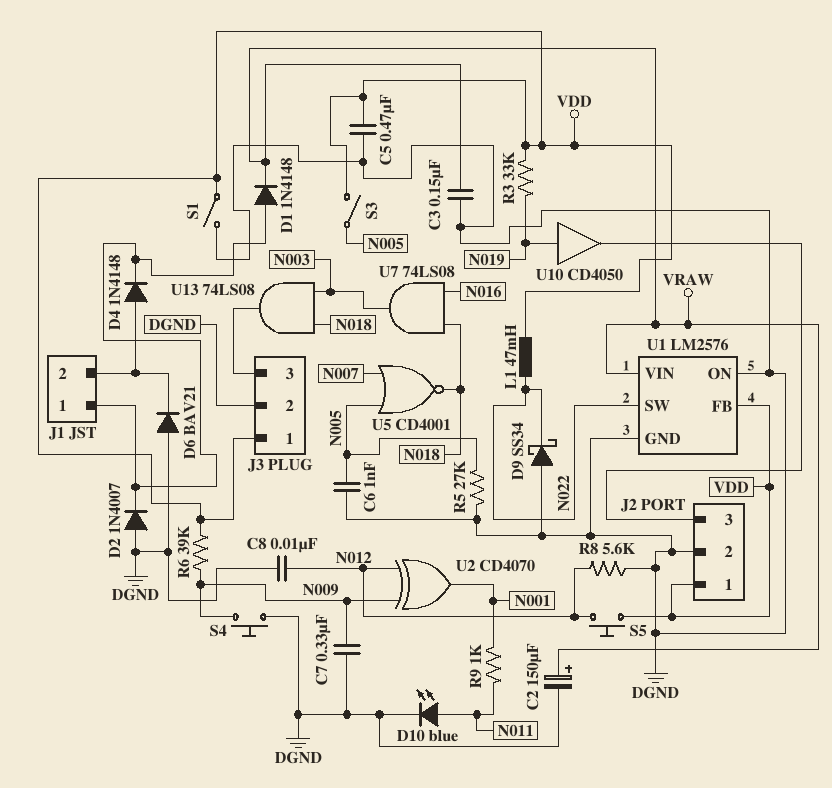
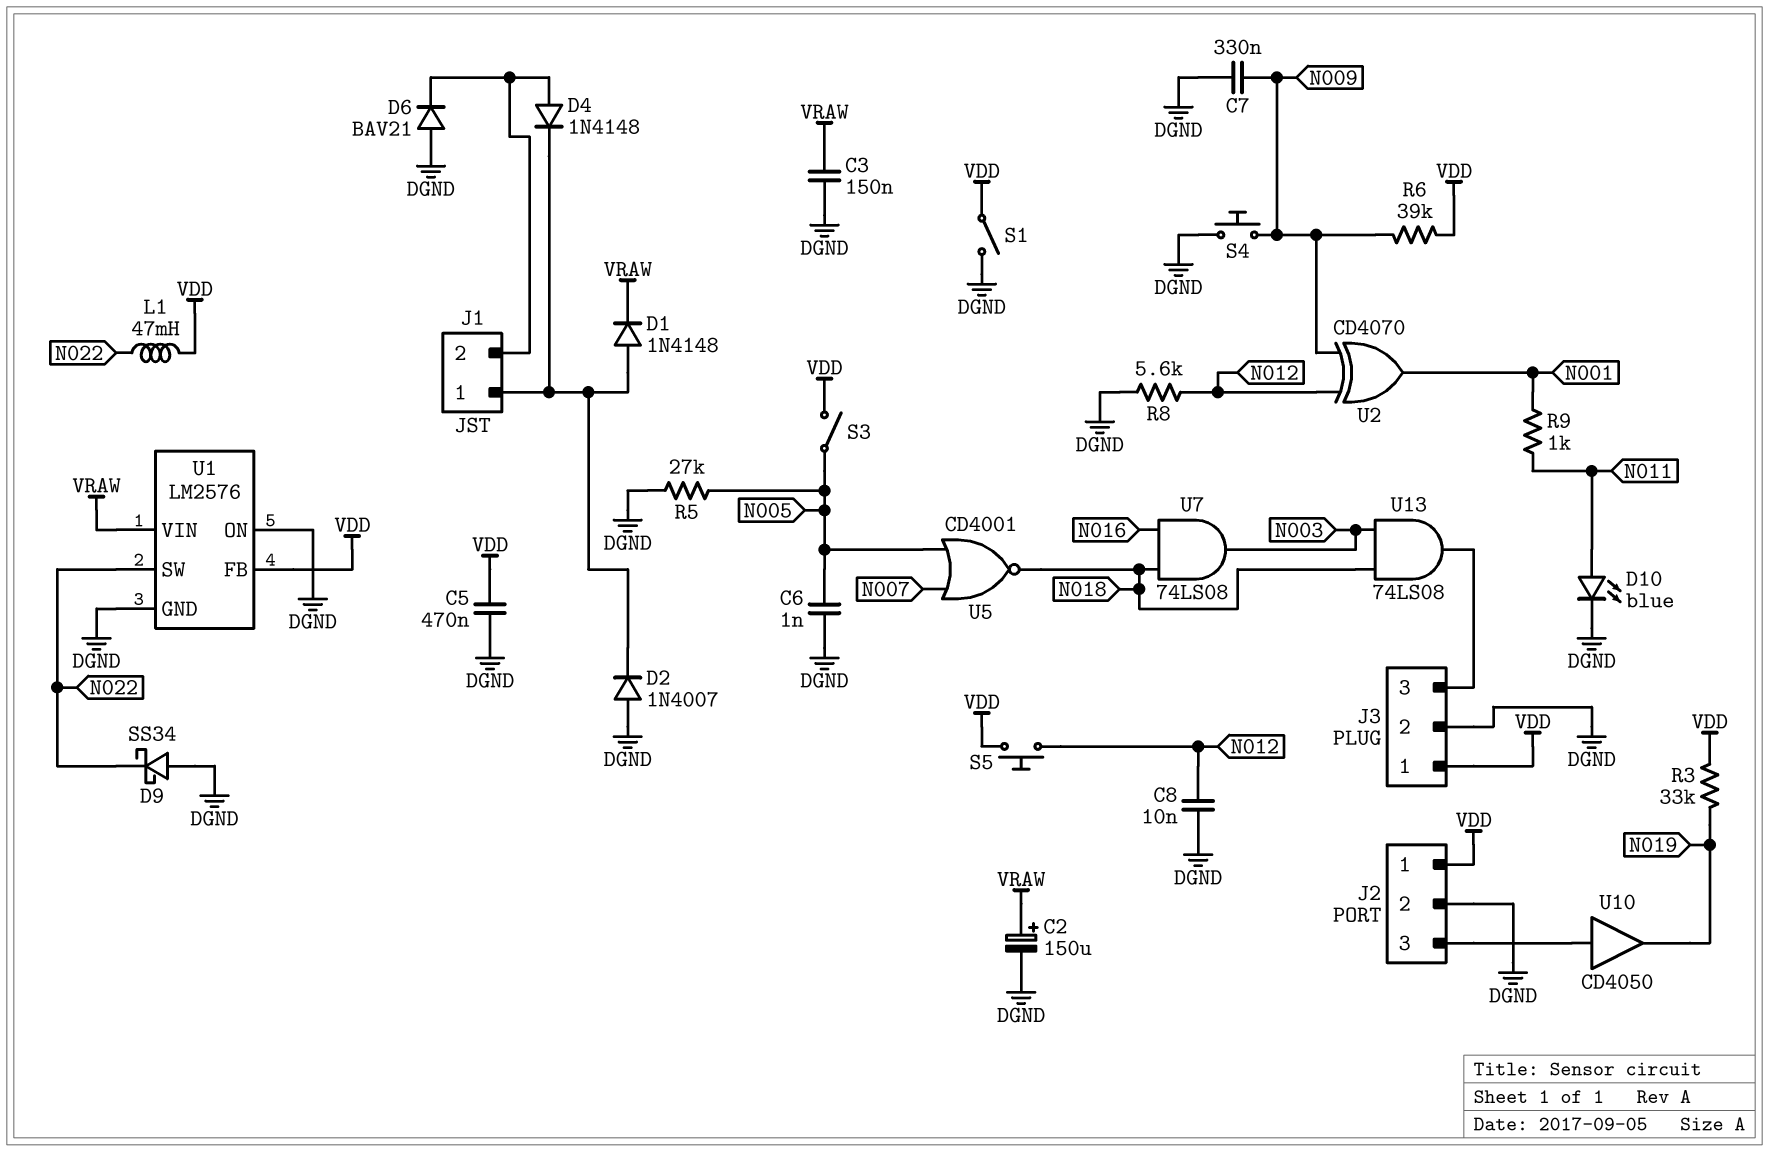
U10: buffer CD4050 (in N019, out J2/3) -> buffer CD4050 (in J2/3, out N019)

